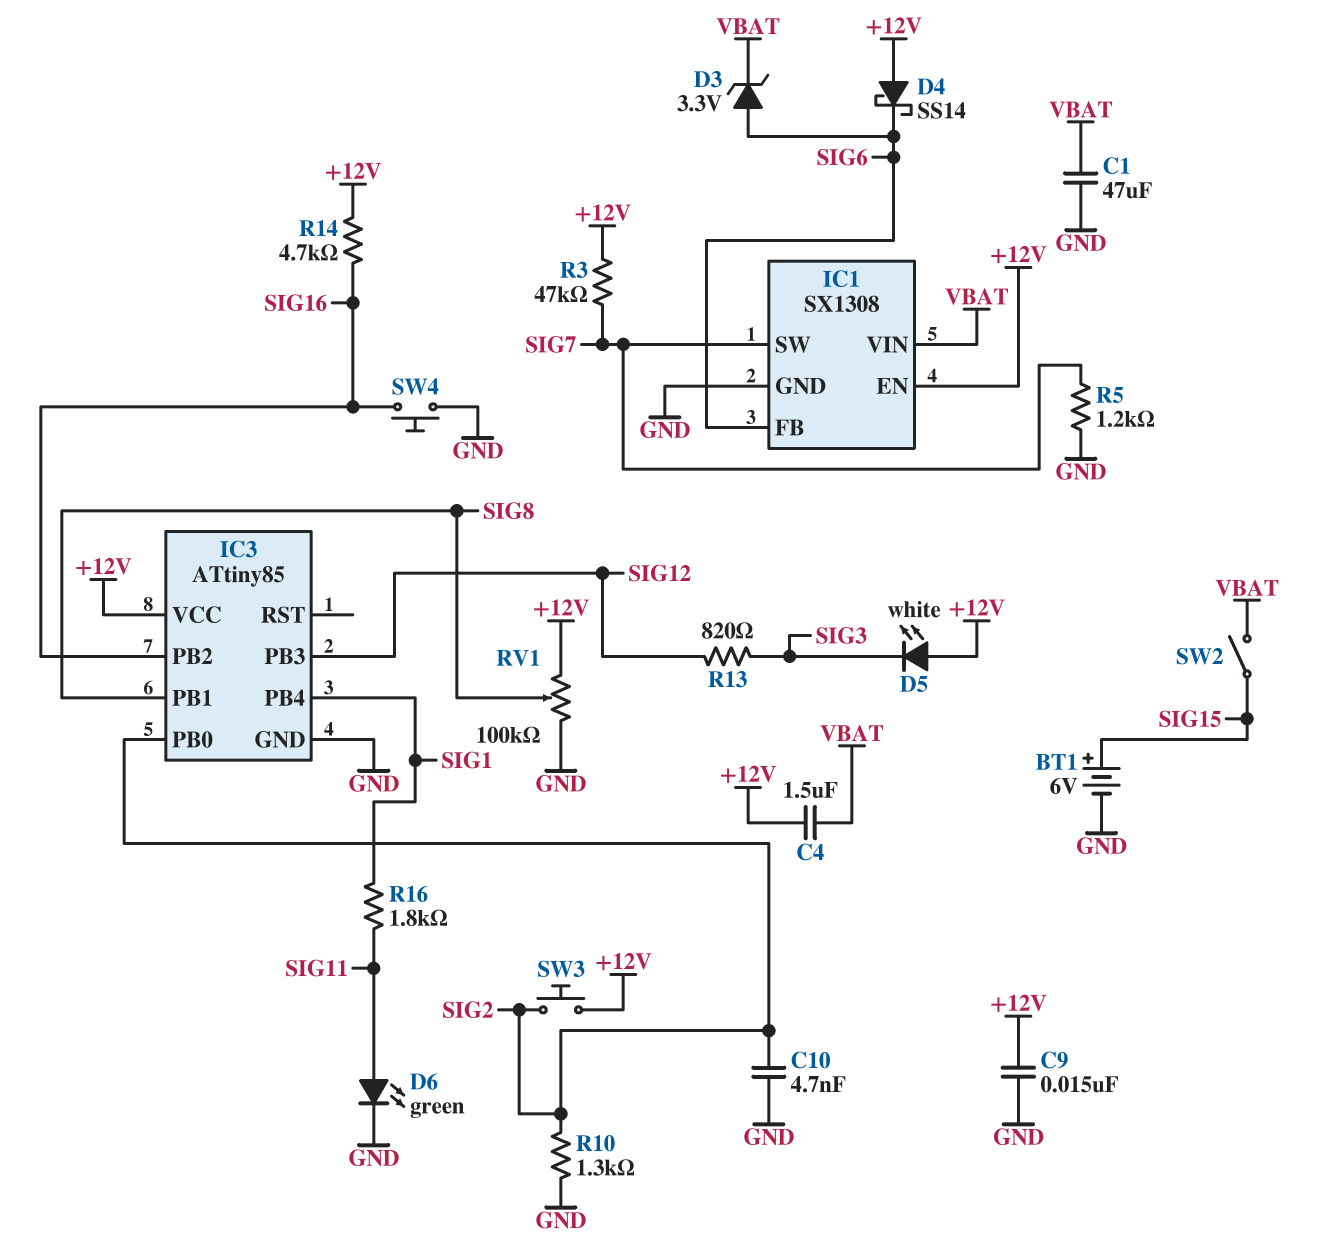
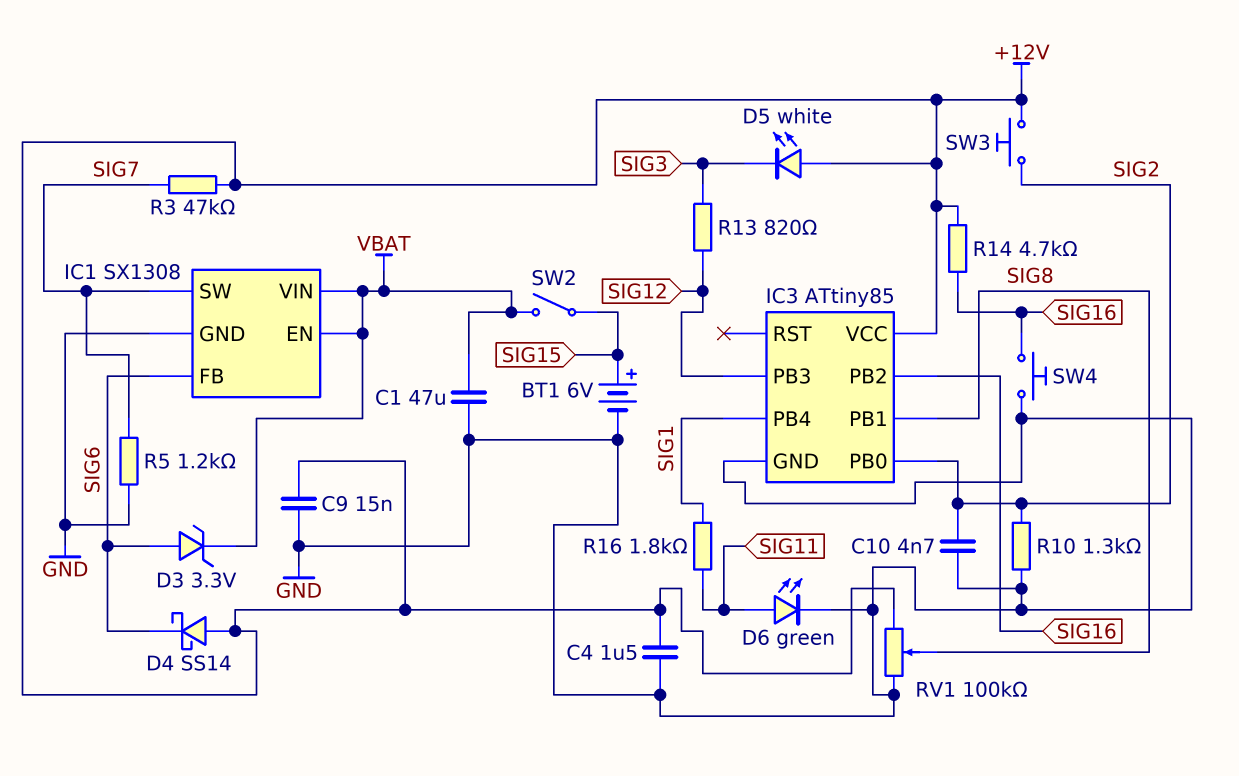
C4: 1.5uF (+12V, VBAT) -> 1.5uF (+12V, GND)
IC1 pin EN: +12V -> VBAT

